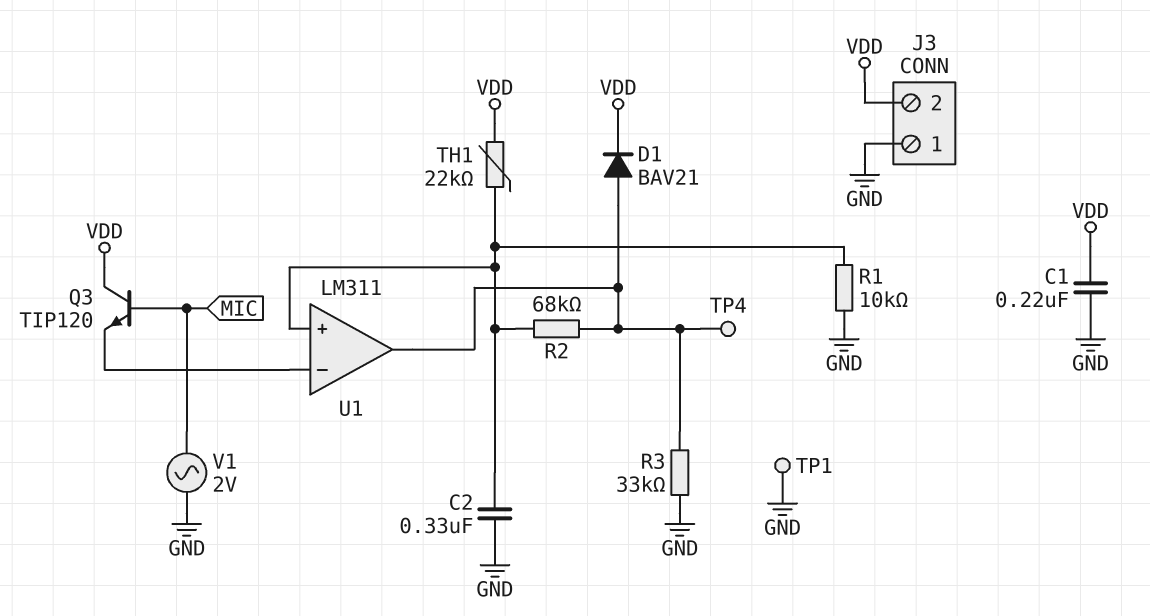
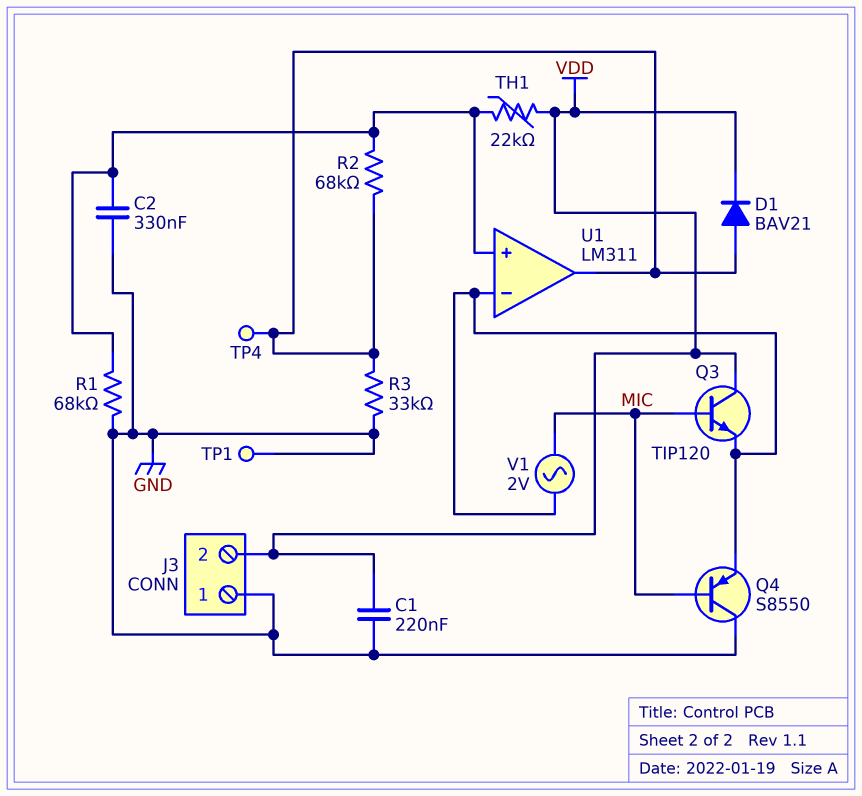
Q4: none -> PNP S8550 (B MIC, C GND, E U1/in-)
R1: 10k (GND, U1/in+) -> 68k (GND, U1/in+)
V1: AC 2V (GND, MIC) -> AC 2V (MIC, U1/in-)

